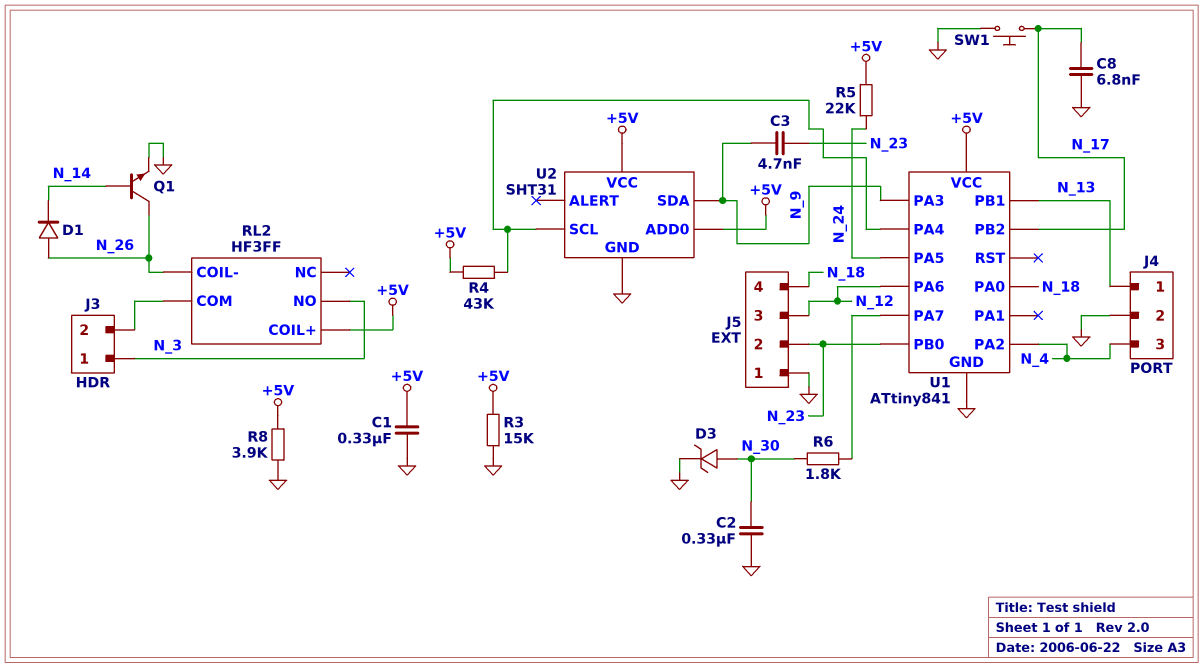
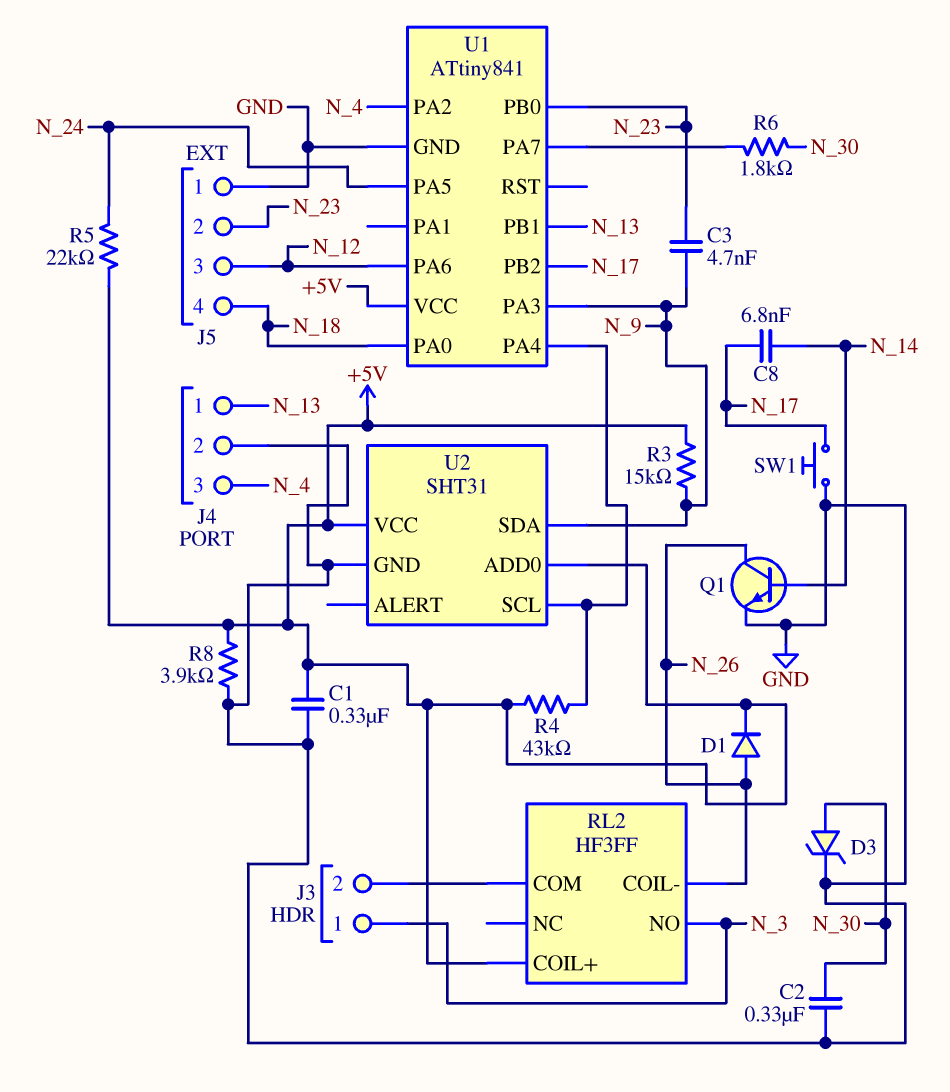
C8: 6.8nF (GND, N_17) -> 6.8nF (N_14, N_17)
D1: diode (A N_26, K N_14) -> diode (A N_26, K +5V)
R3: 15k (+5V, GND) -> 15k (+5V, N_9)

